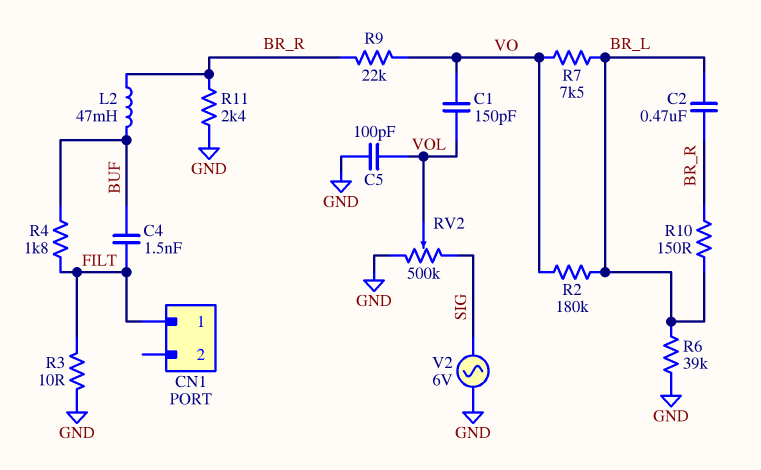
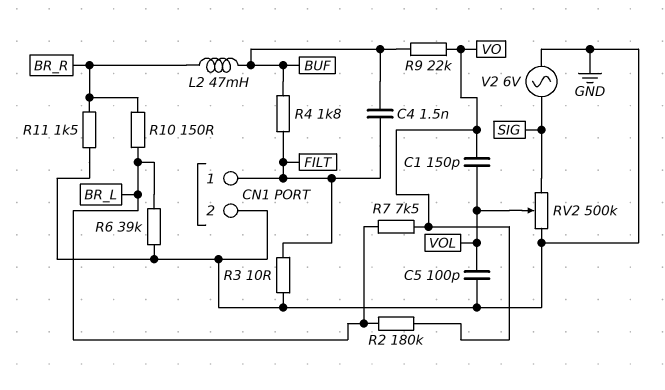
C2: 470nF (BR_L, BR_R) -> none
CN1 pin 2: none -> GND
R9: 22k (BR_R, VO) -> 22k (BUF, VO)
R11: 2.4k (BR_R, GND) -> 1.5k (BR_R, GND)

